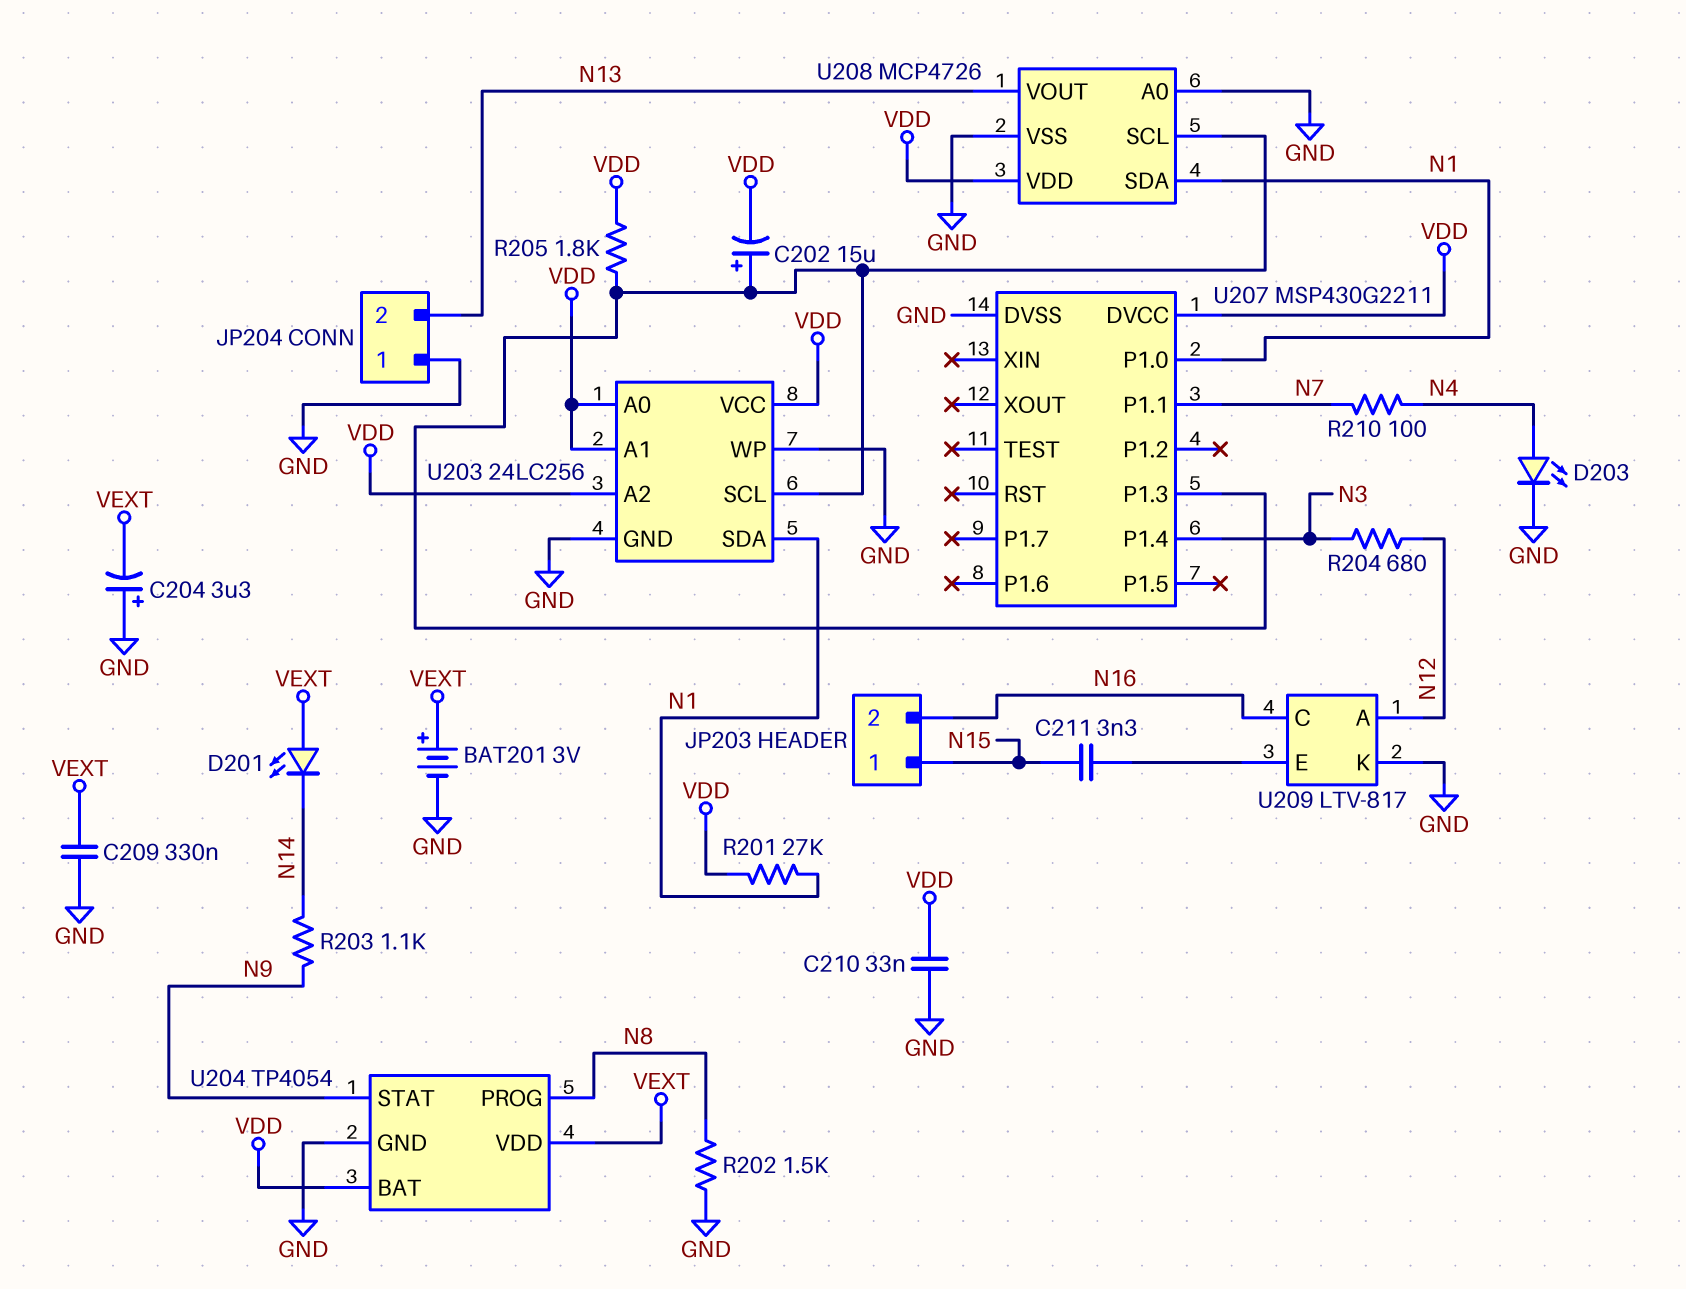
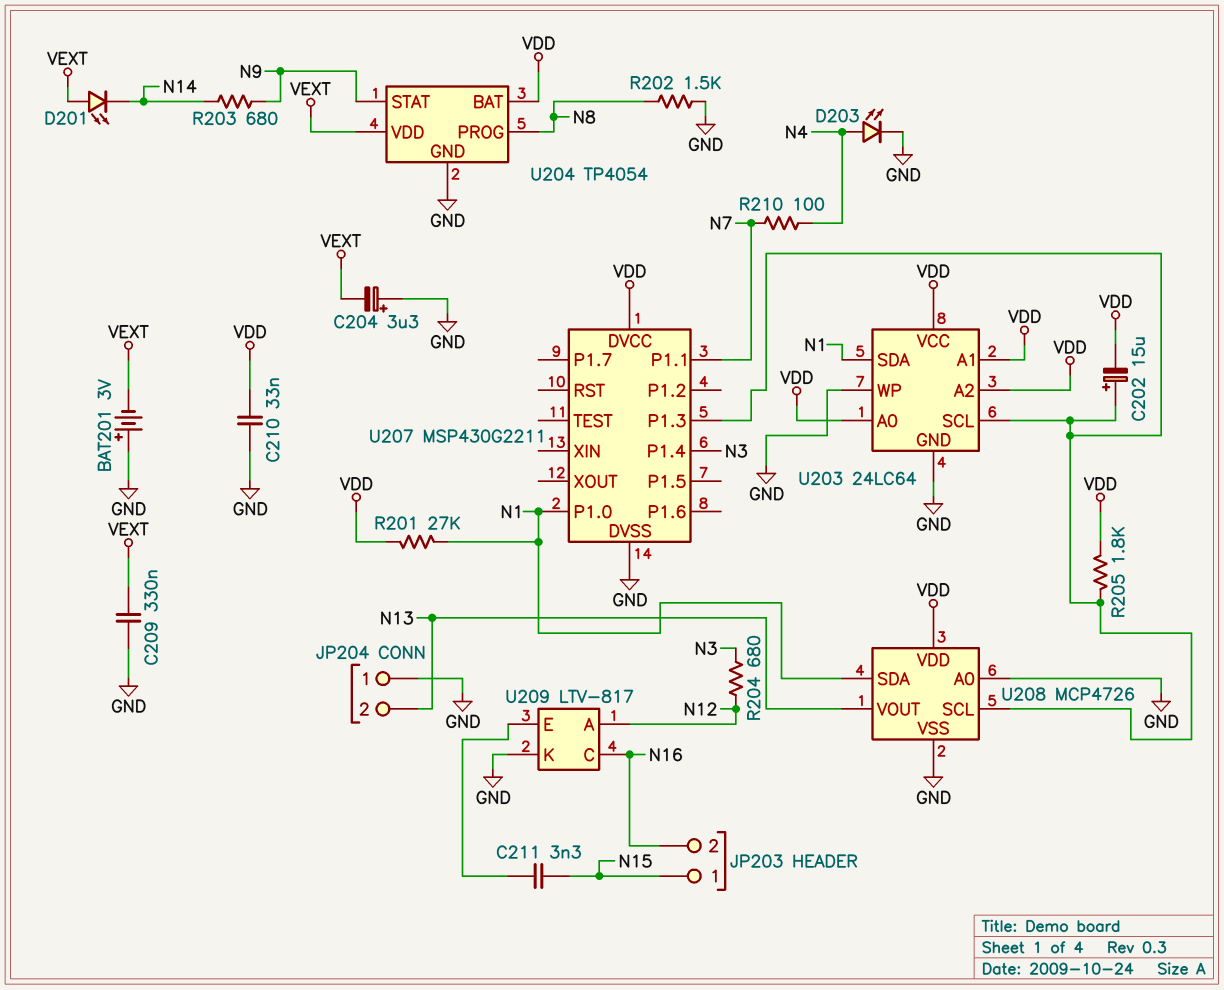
BAT201: 3V (plus VEXT, minus GND) -> 3V (plus GND, minus VEXT)
R203: 1.1k (N9, N14) -> 680 (N9, N14)
U203: 24LC256 -> 24LC64

